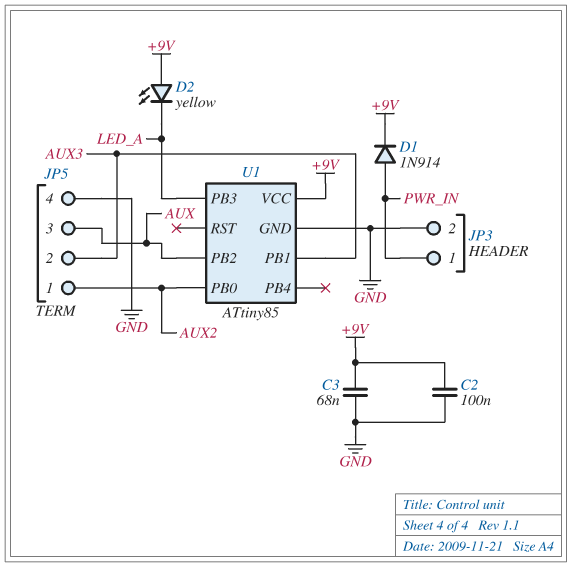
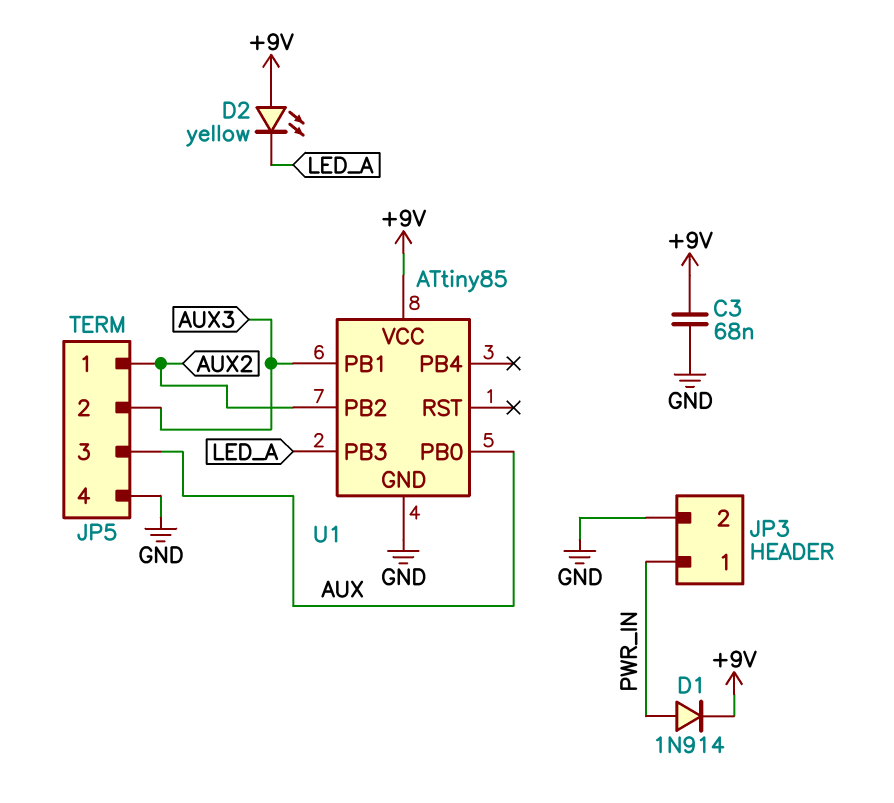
C2: 100nF (+9V, GND) -> none
U1 pin PB0: AUX2 -> AUX
U1 pin PB2: AUX -> AUX2

